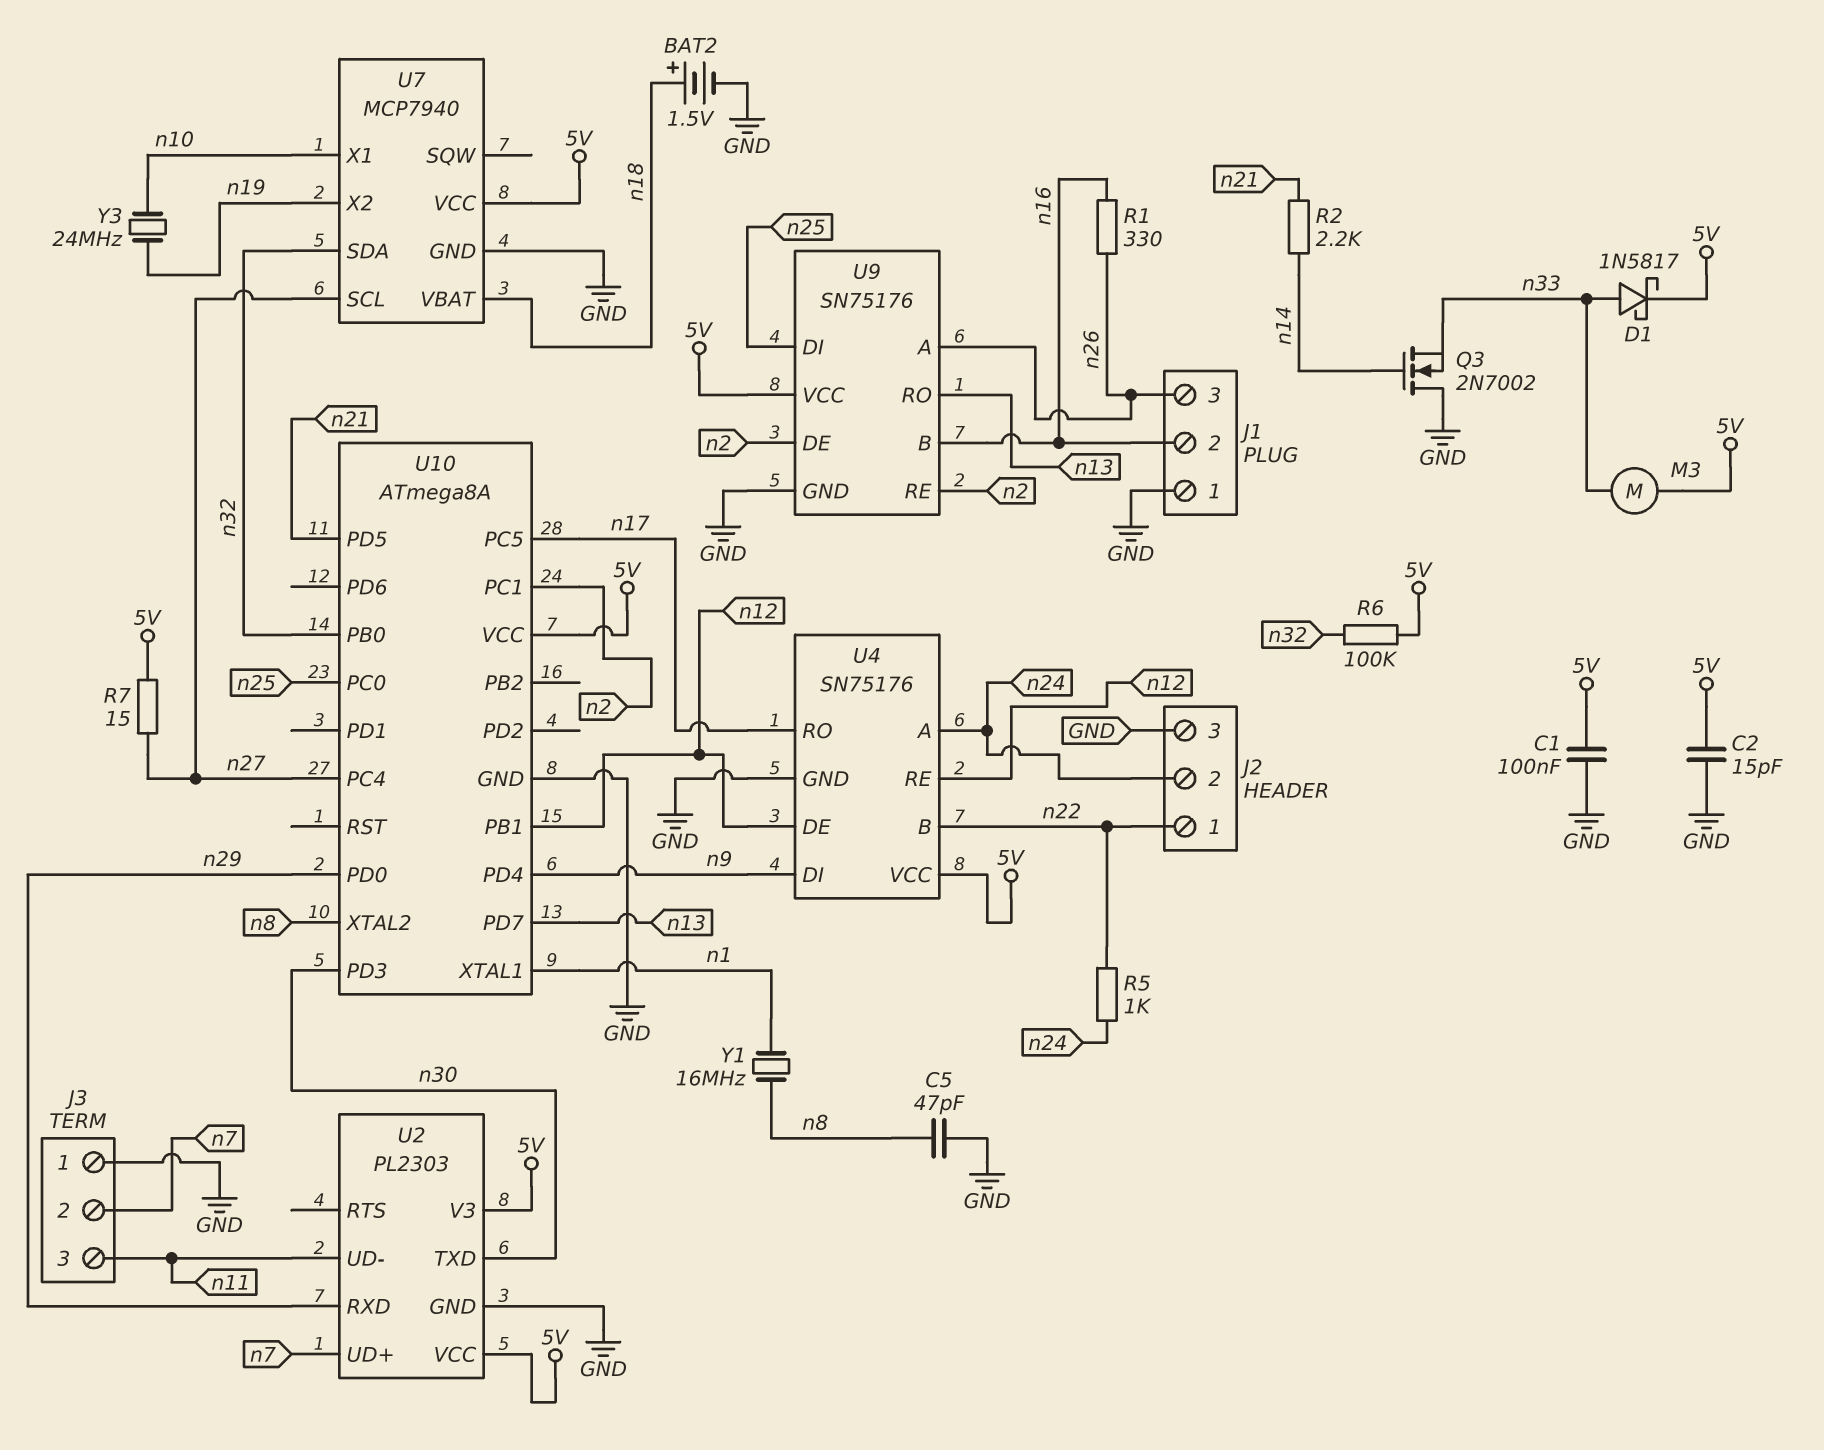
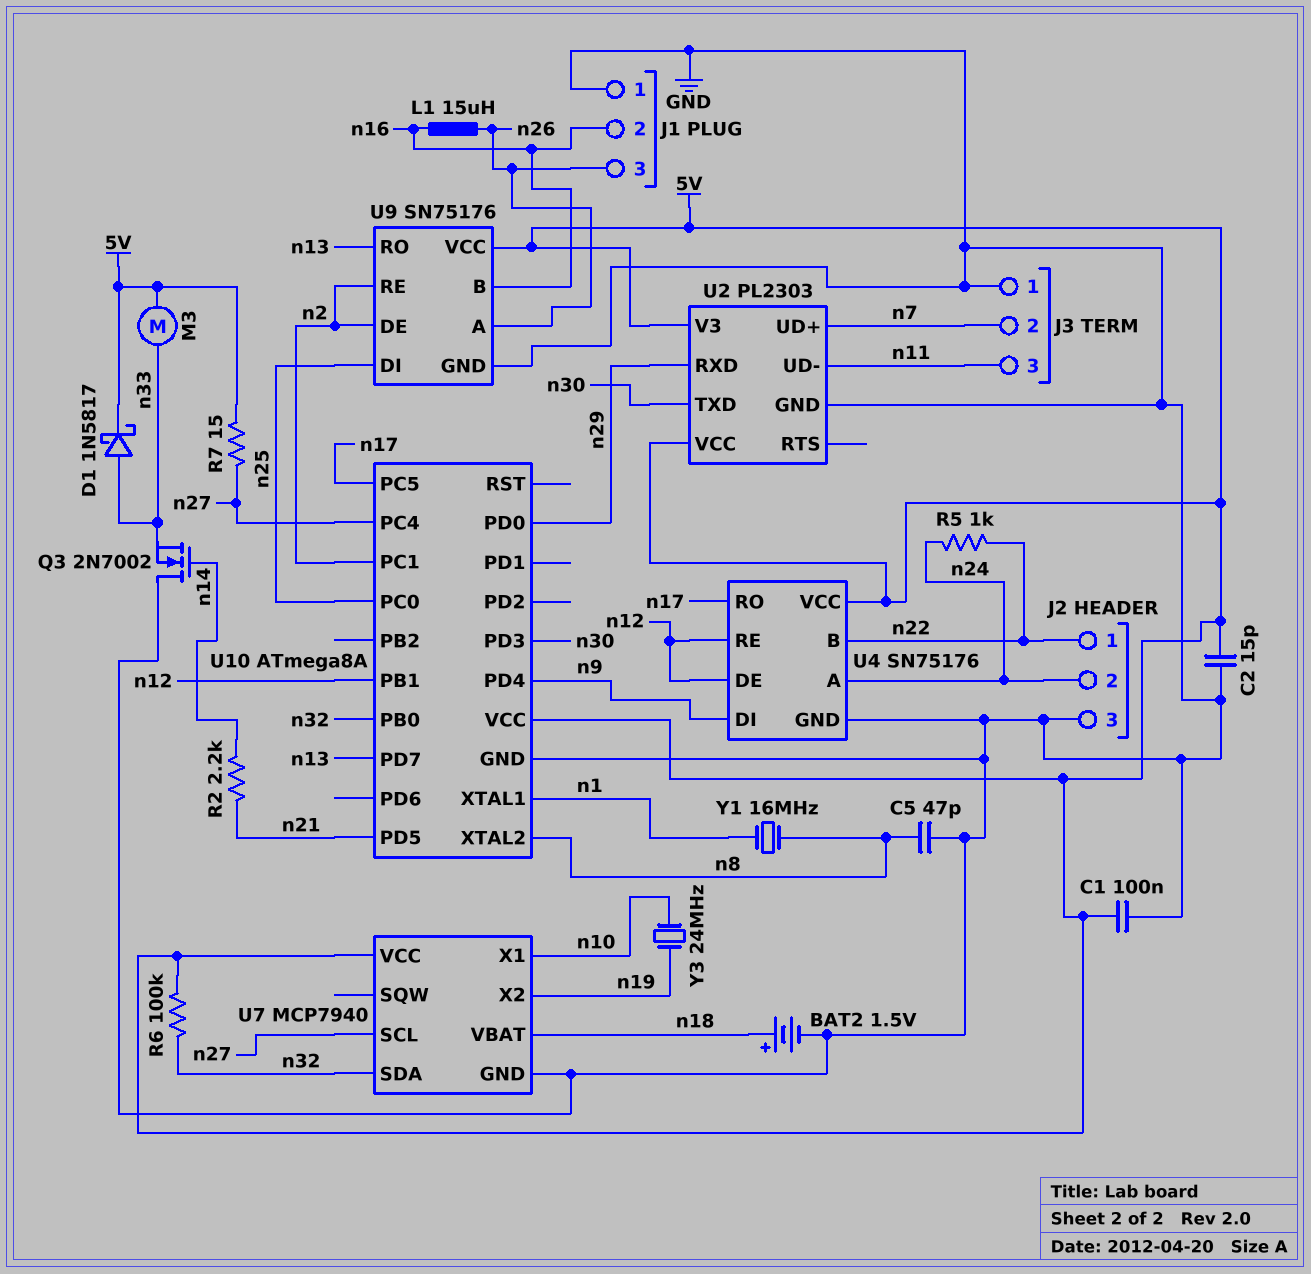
L1: none -> 15uH (n16, n26)
R1: 330 (n16, n26) -> none

